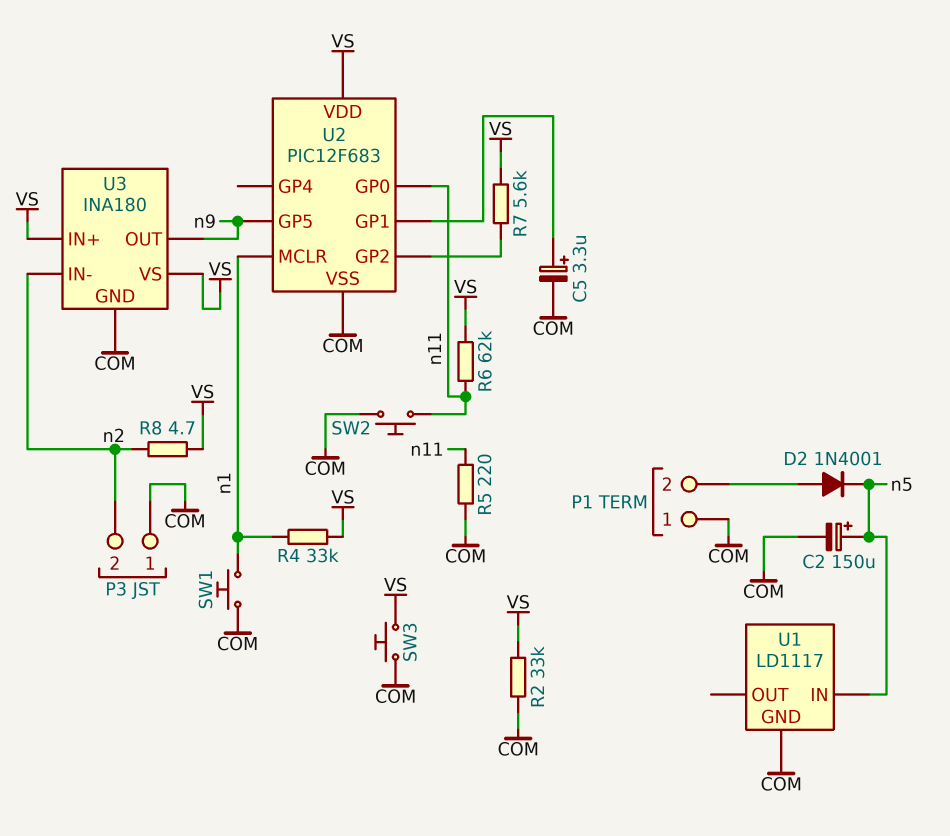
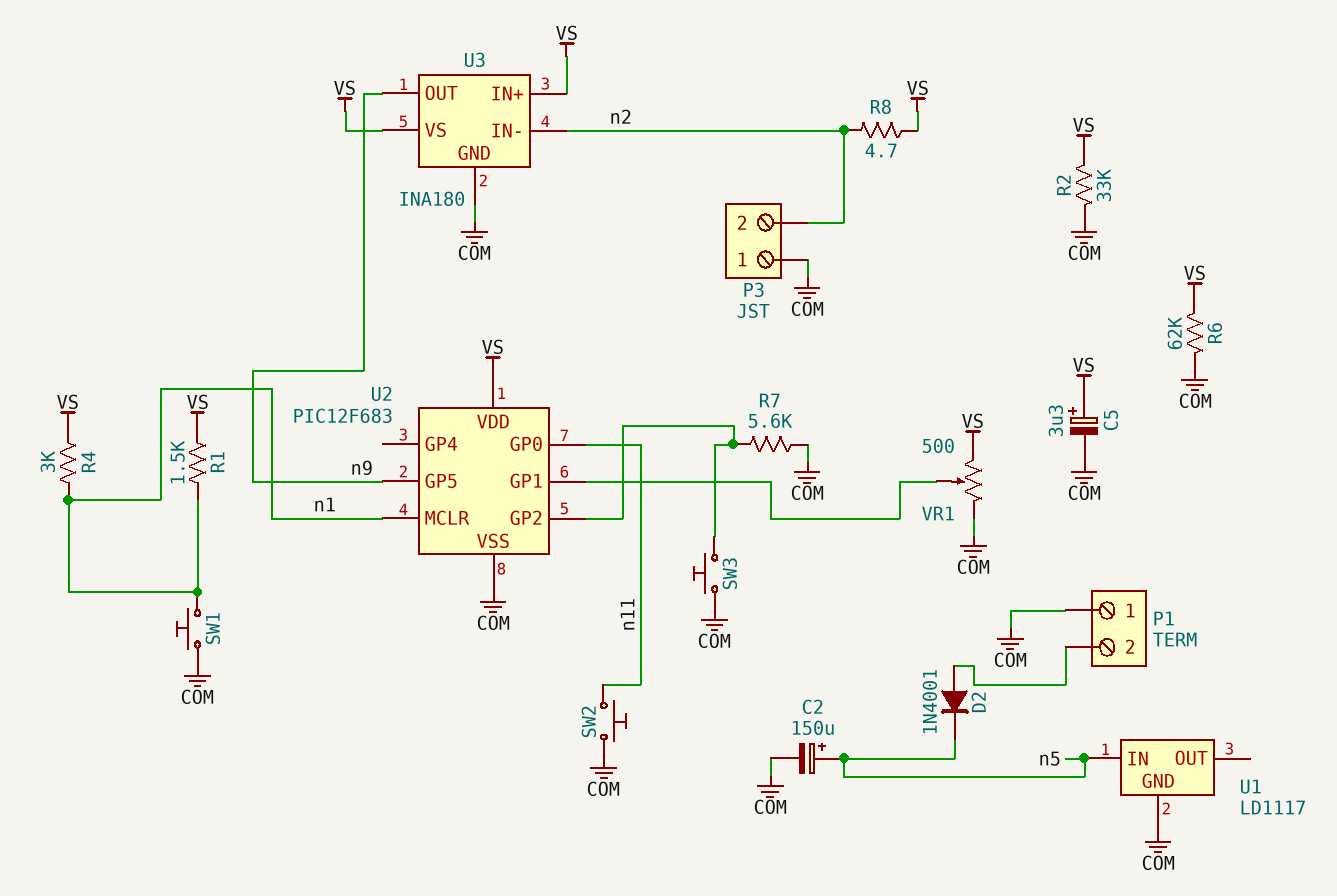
C5: 3.3uF (plus U2/GP1, minus COM) -> 3.3uF (plus VS, minus COM)
R1: none -> 1.5k (VS, n1)
R4: 33k (VS, n1) -> 3k (VS, n1)
R5: 220 (COM, n11) -> none
R6: 62k (VS, n11) -> 62k (COM, VS)
R7: 5.6k (U2/GP2, VS) -> 5.6k (COM, U2/GP2)
SW3: button (COM, VS) -> button (COM, U2/GP2)
VR1: none -> 500 (COM, VS, wiper U2/GP1)

